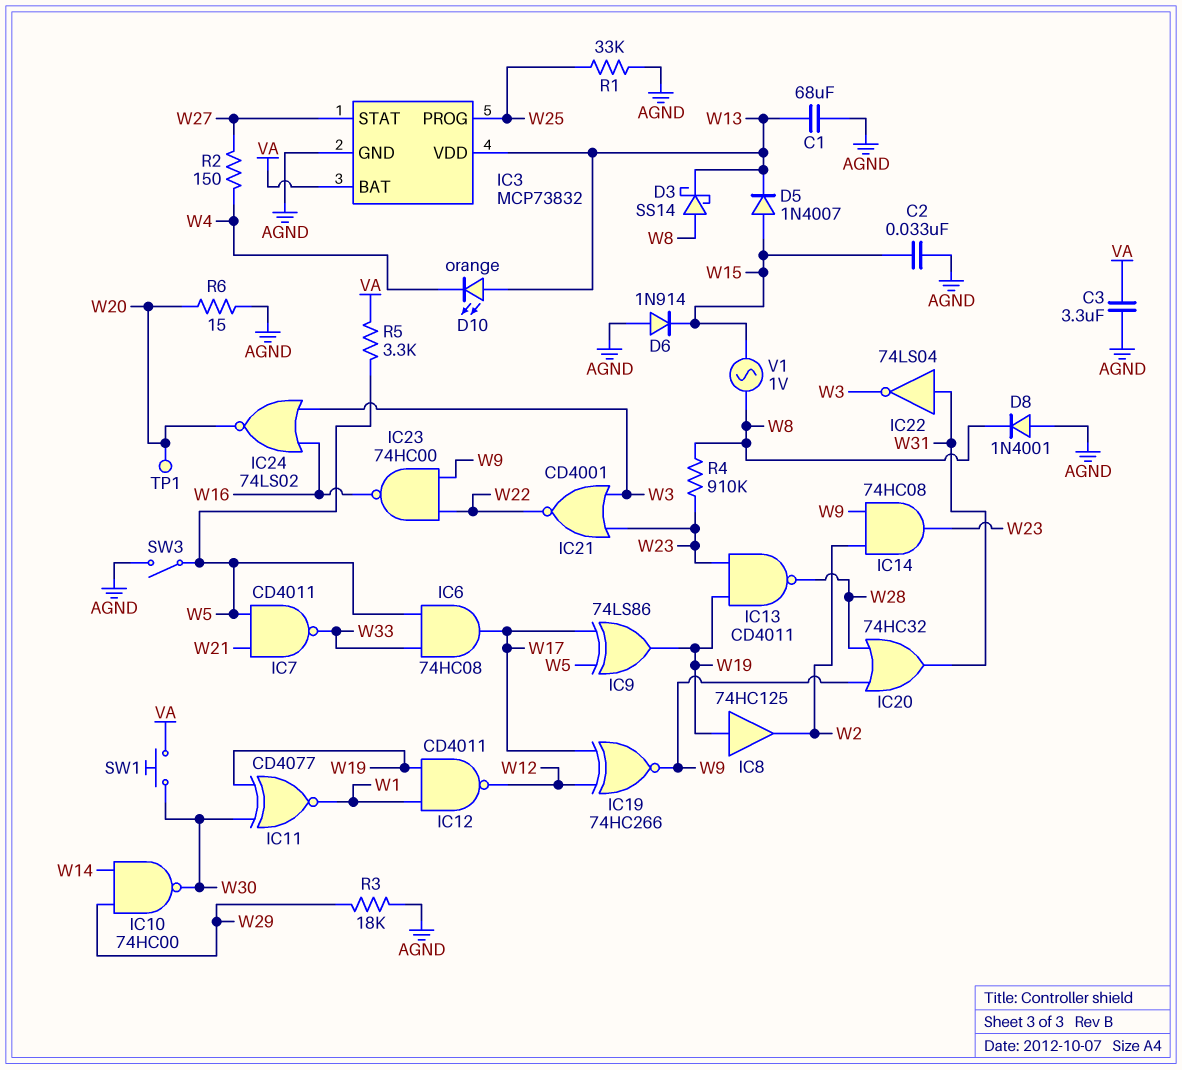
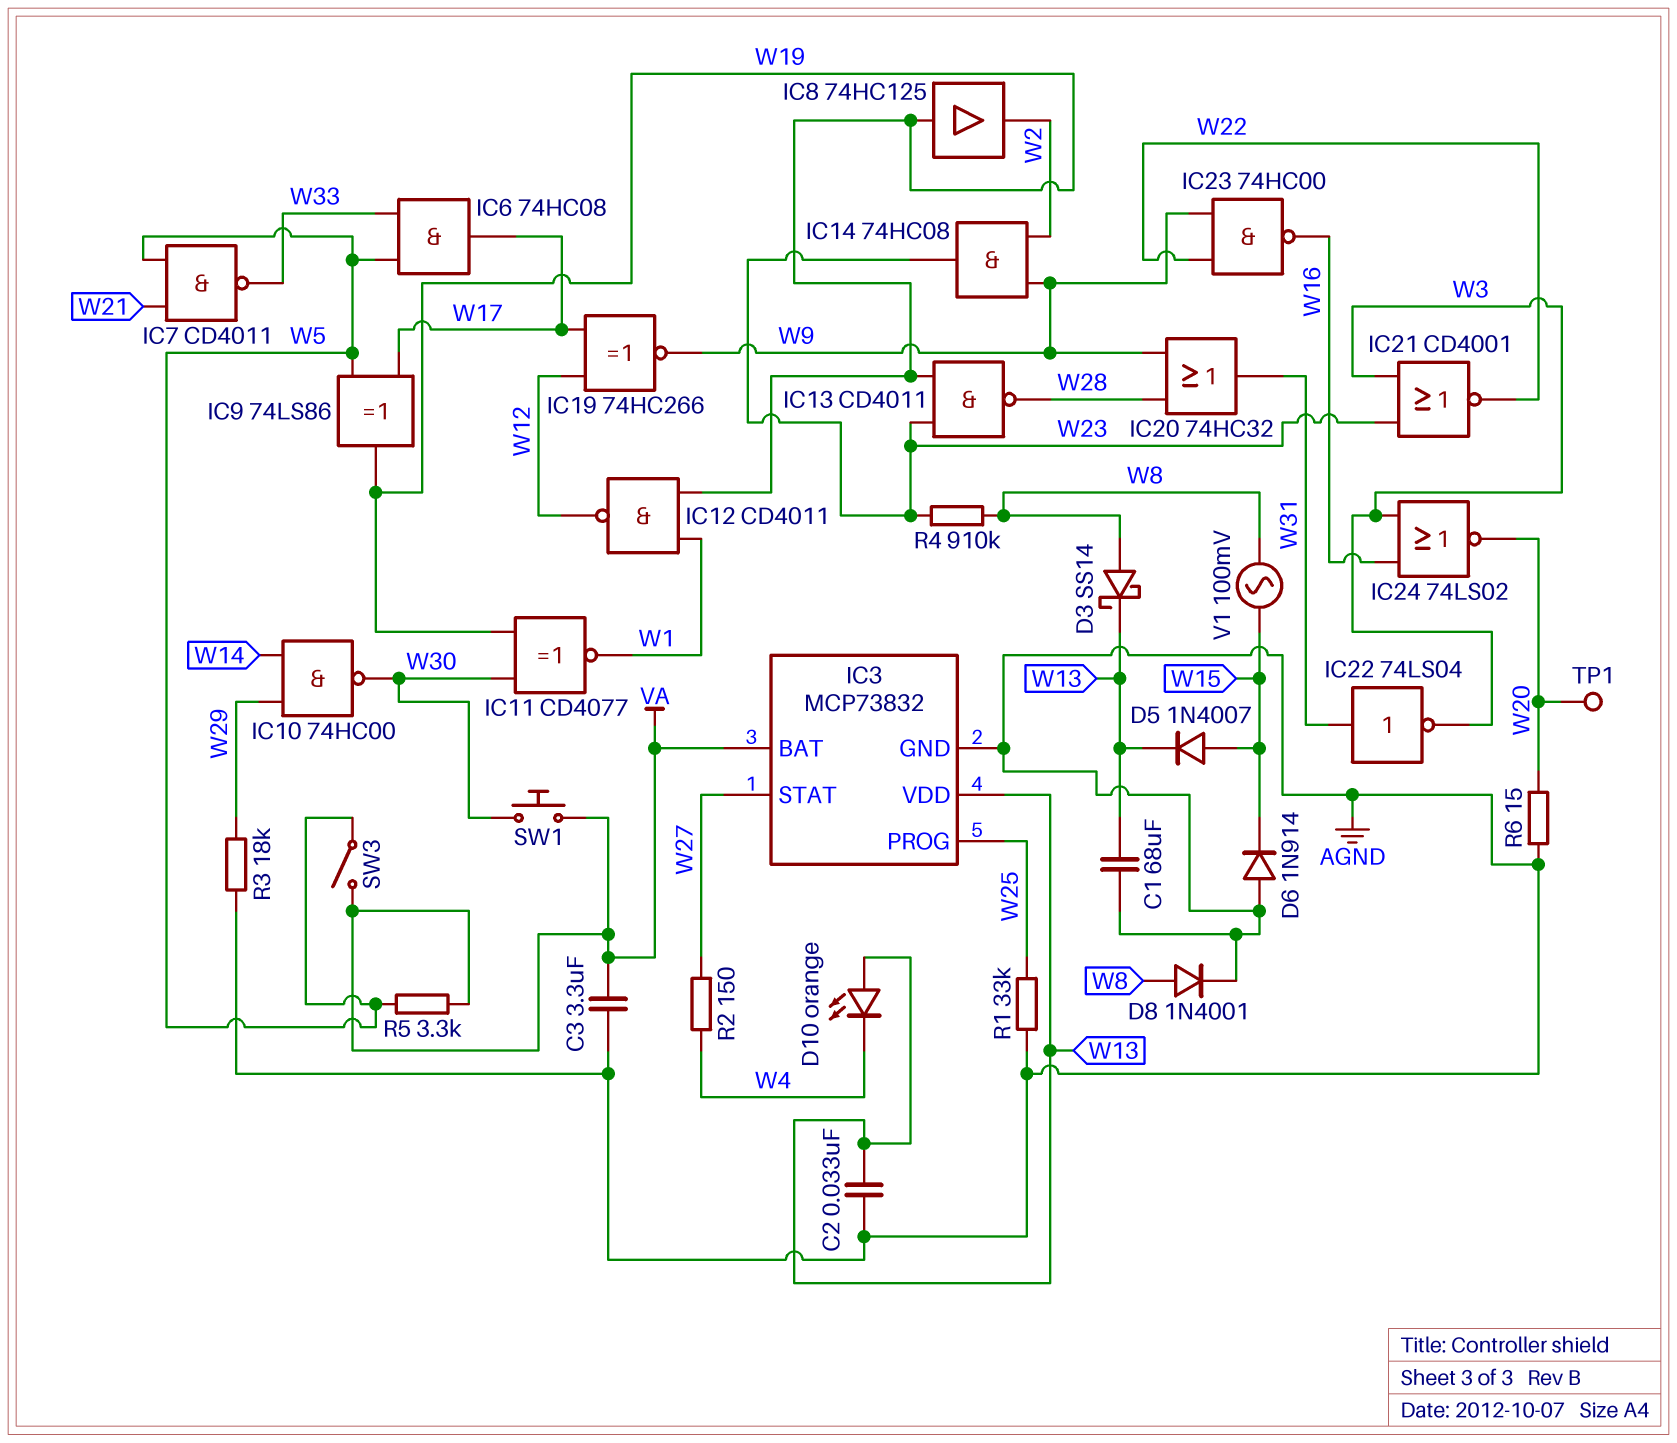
C2: 33nF (AGND, W15) -> 33nF (AGND, W13)
D8: diode 1N4001 (A AGND, K W8) -> diode 1N4001 (A W8, K AGND)
SW3: switch (AGND, W5) -> switch (VA, W5)
V1: AC 1V (W8, W15) -> AC 100mV (W8, W15)

